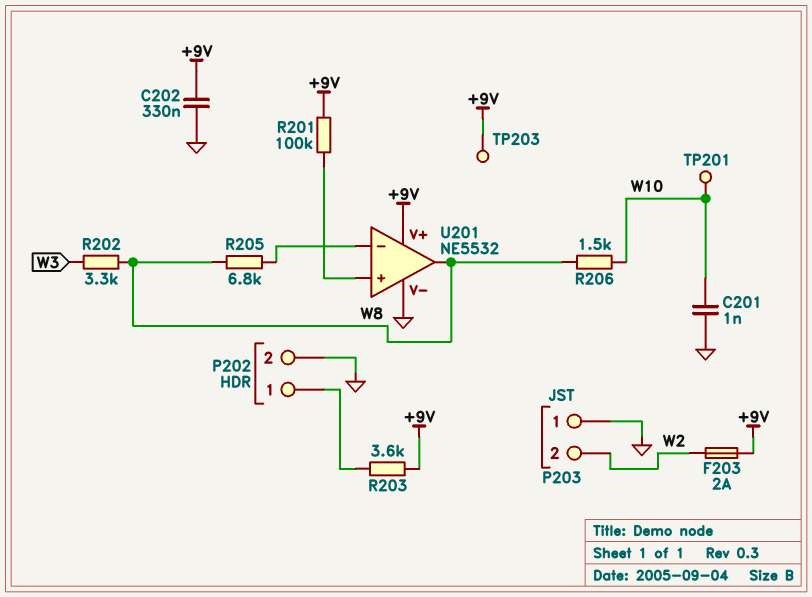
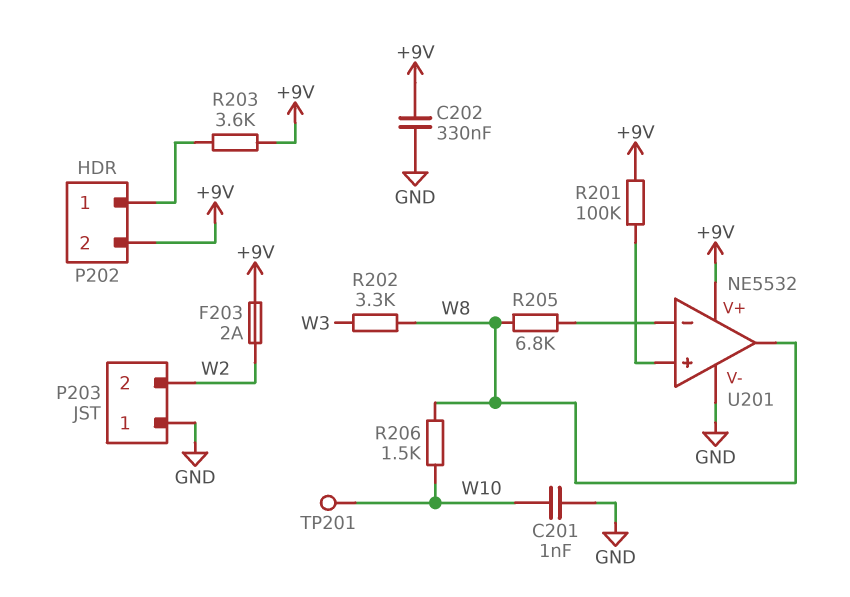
P202 pin 2: GND -> +9V
TP203: test point (+9V) -> none

